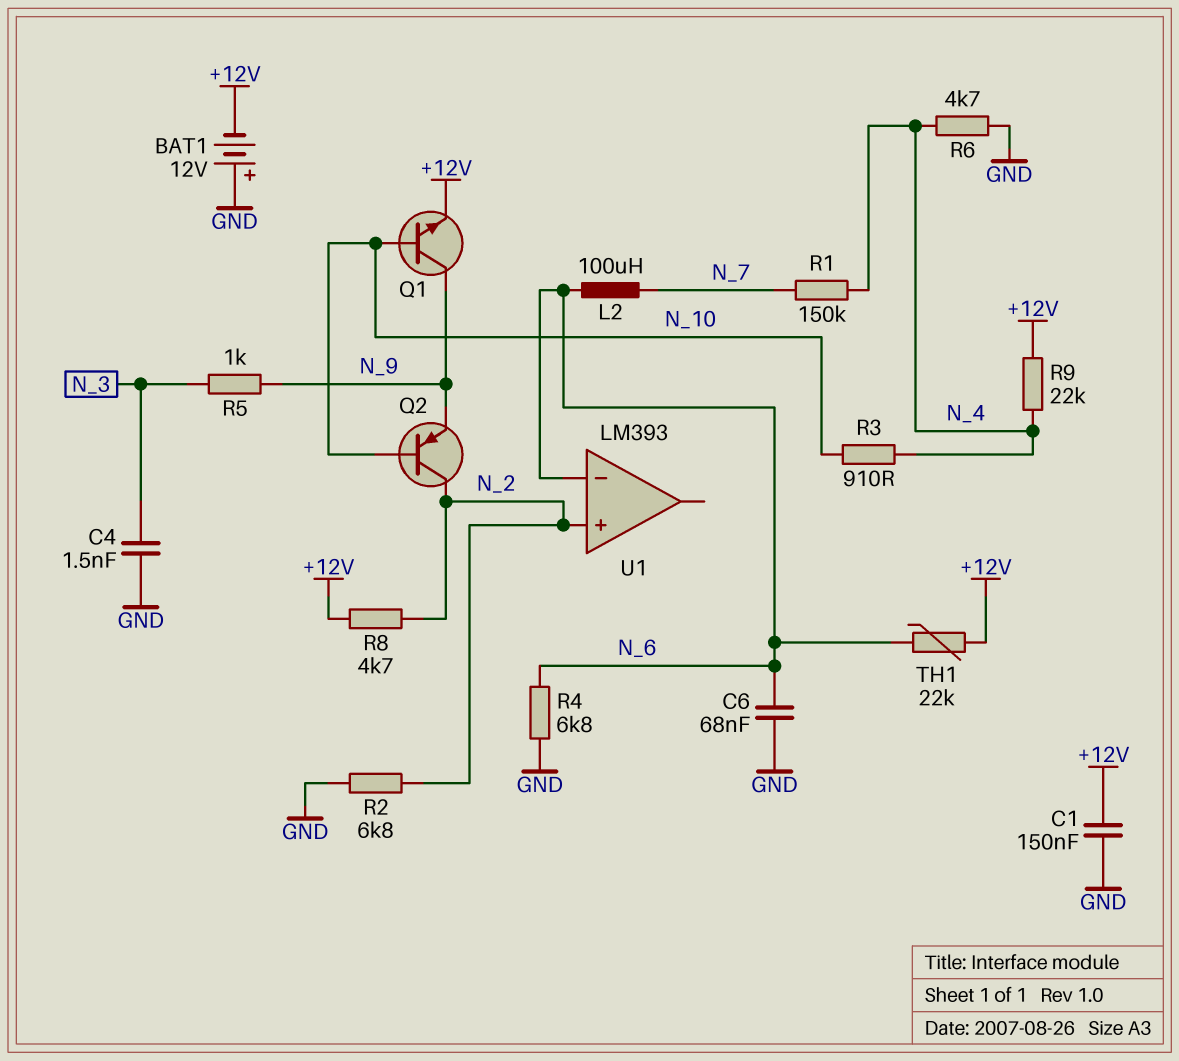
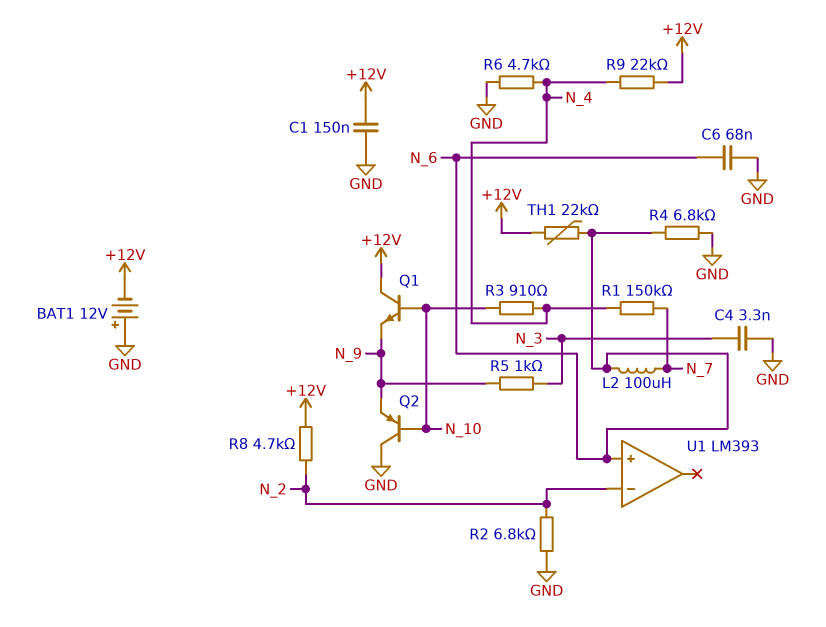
C4: 1.5nF (GND, N_3) -> 3.3nF (GND, N_3)
Q1: NPN (B N_10, C N_9, E +12V) -> NPN (B N_10, C +12V, E N_9)
Q2: PNP (B N_10, C N_2, E N_9) -> PNP (B N_10, C GND, E N_9)
U1 pin in+: N_2 -> N_6
U1 pin in-: N_6 -> N_2

